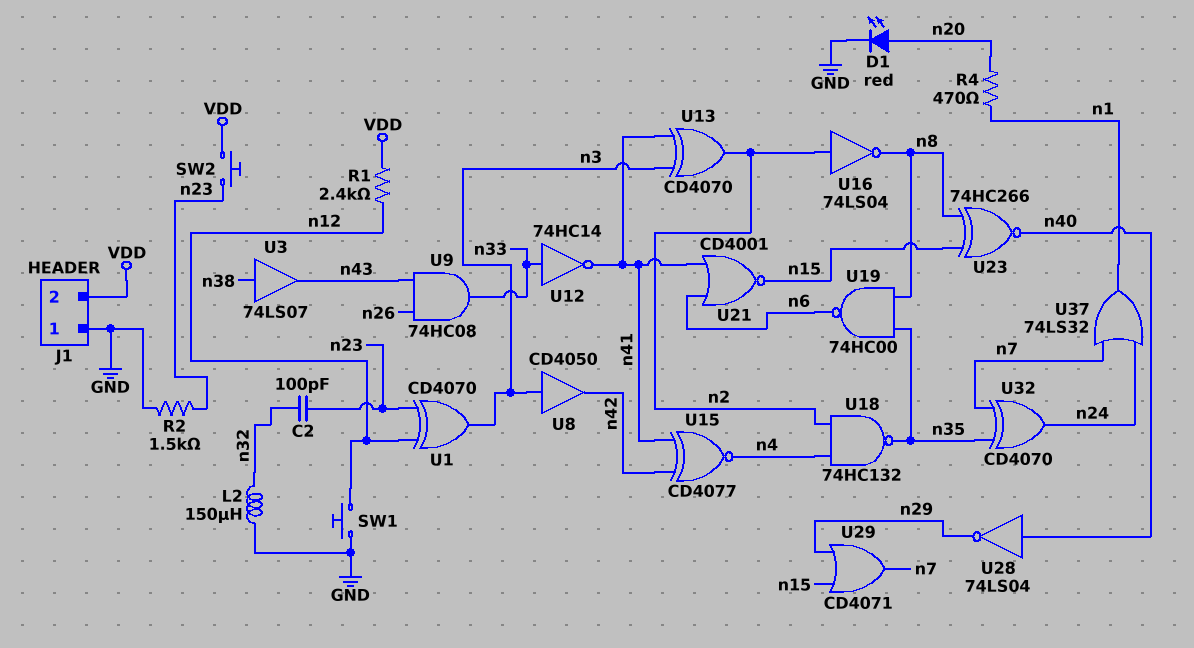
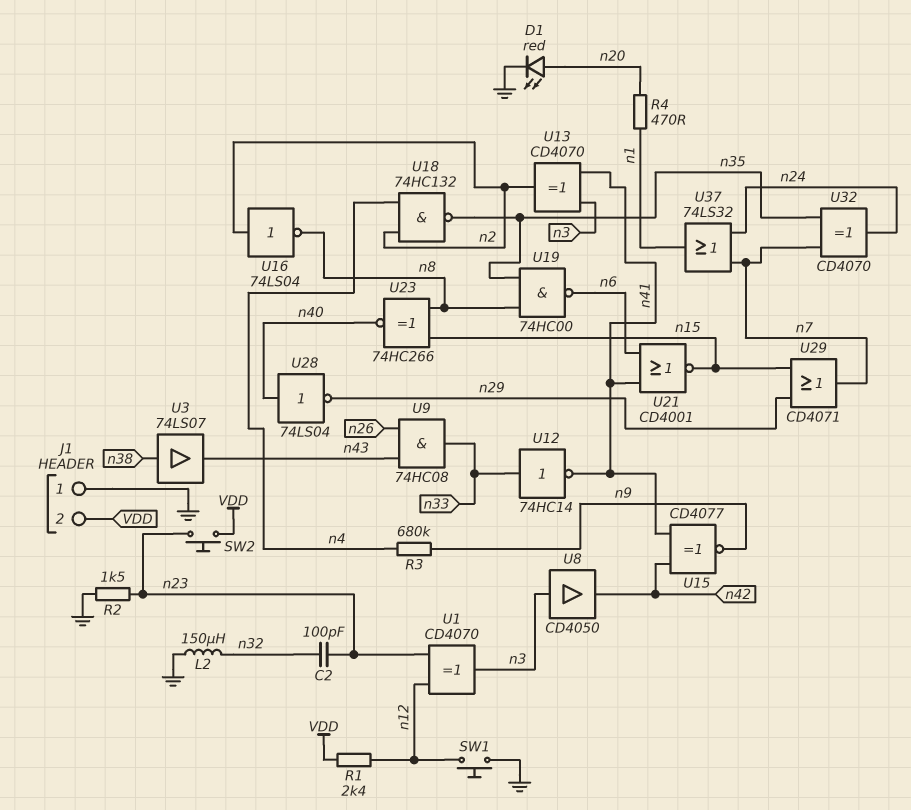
R3: none -> 680k (n4, n9)
U15: XNOR CD4077 (in n41, in n42, out n4) -> XNOR CD4077 (in n41, in n42, out n9)

